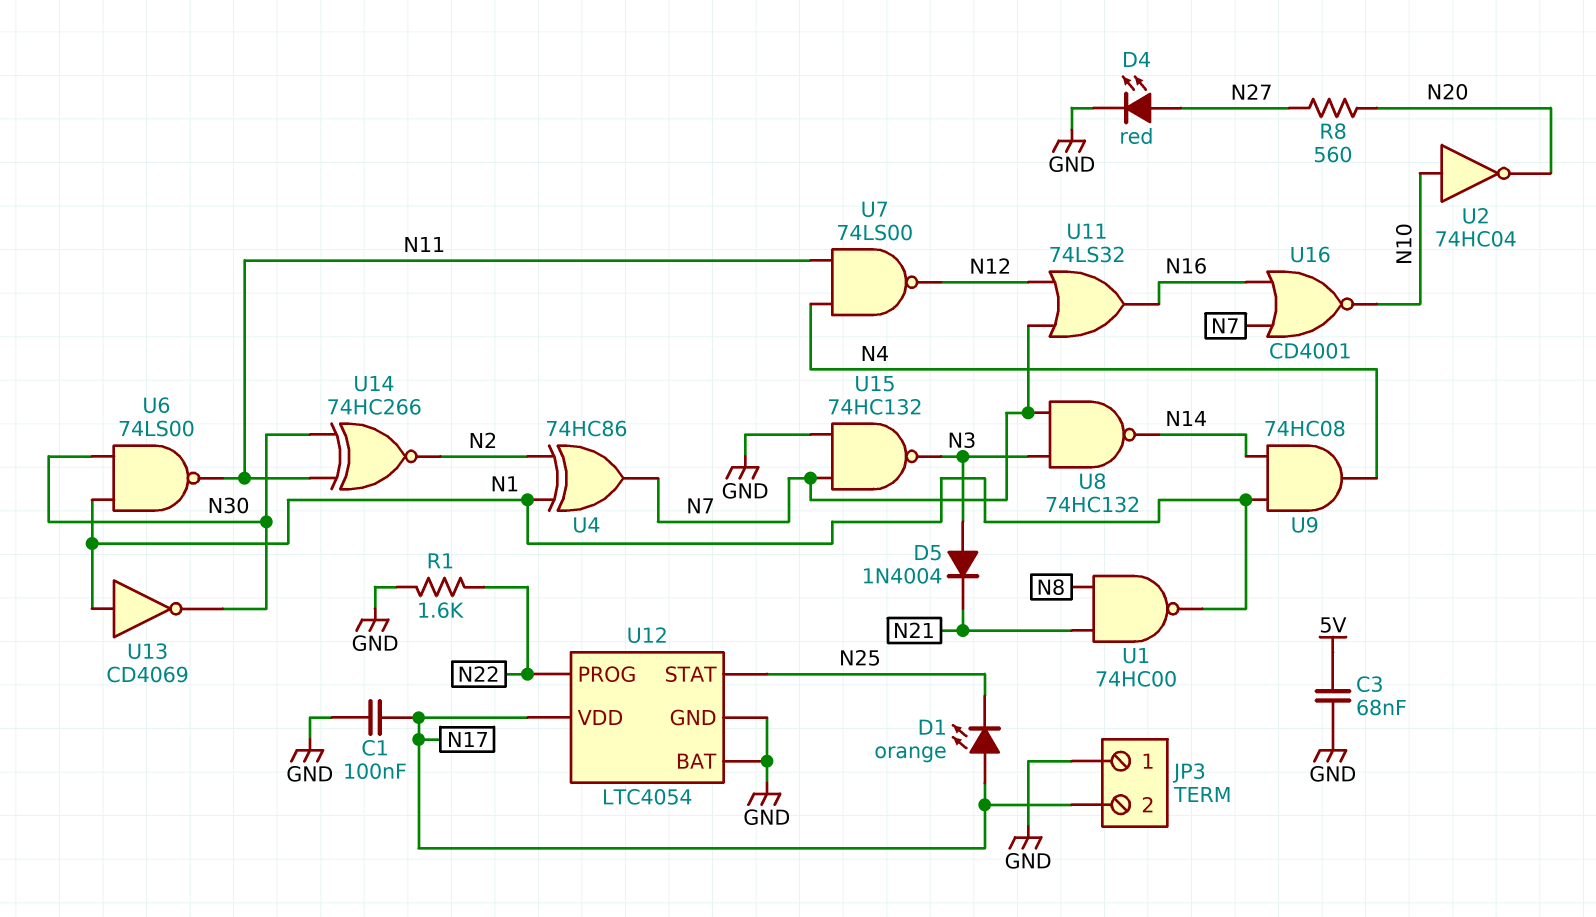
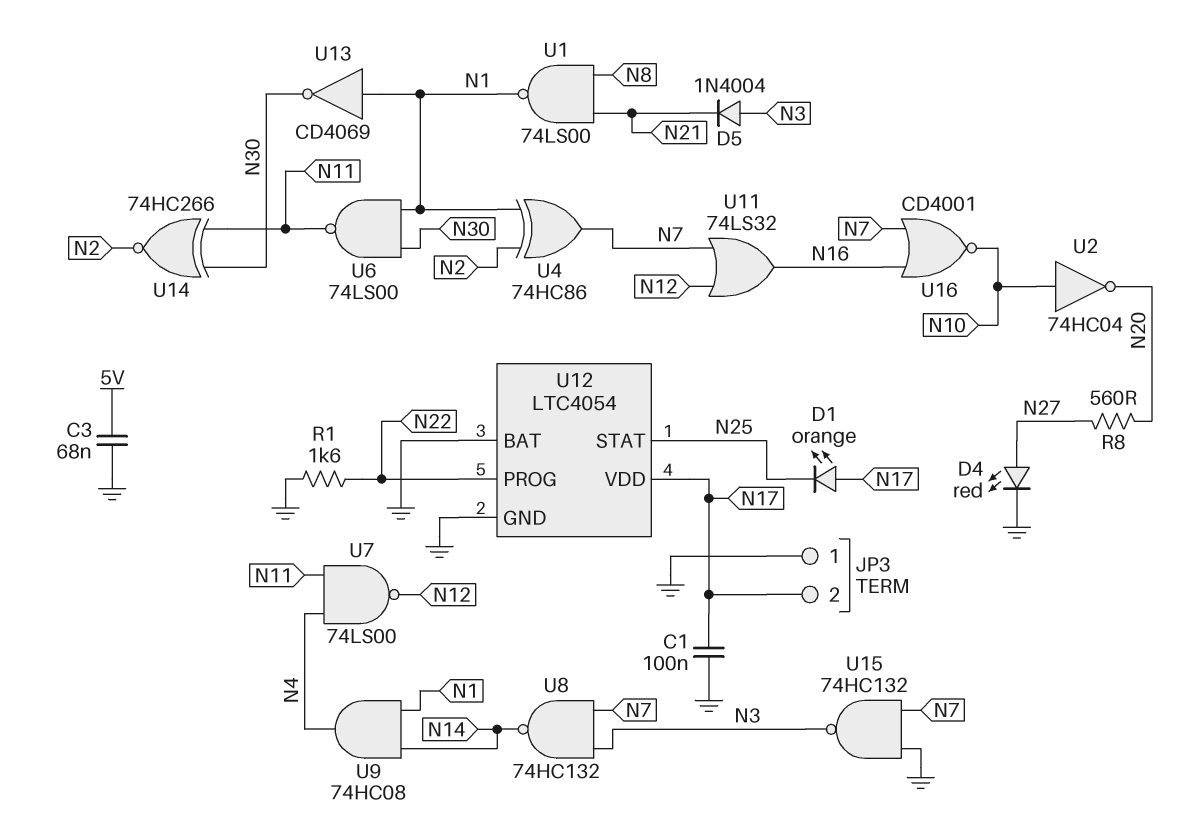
U1: NAND 74HC00 (in N8, in N21, out N1) -> NAND 74LS00 (in N8, in N21, out N1)

